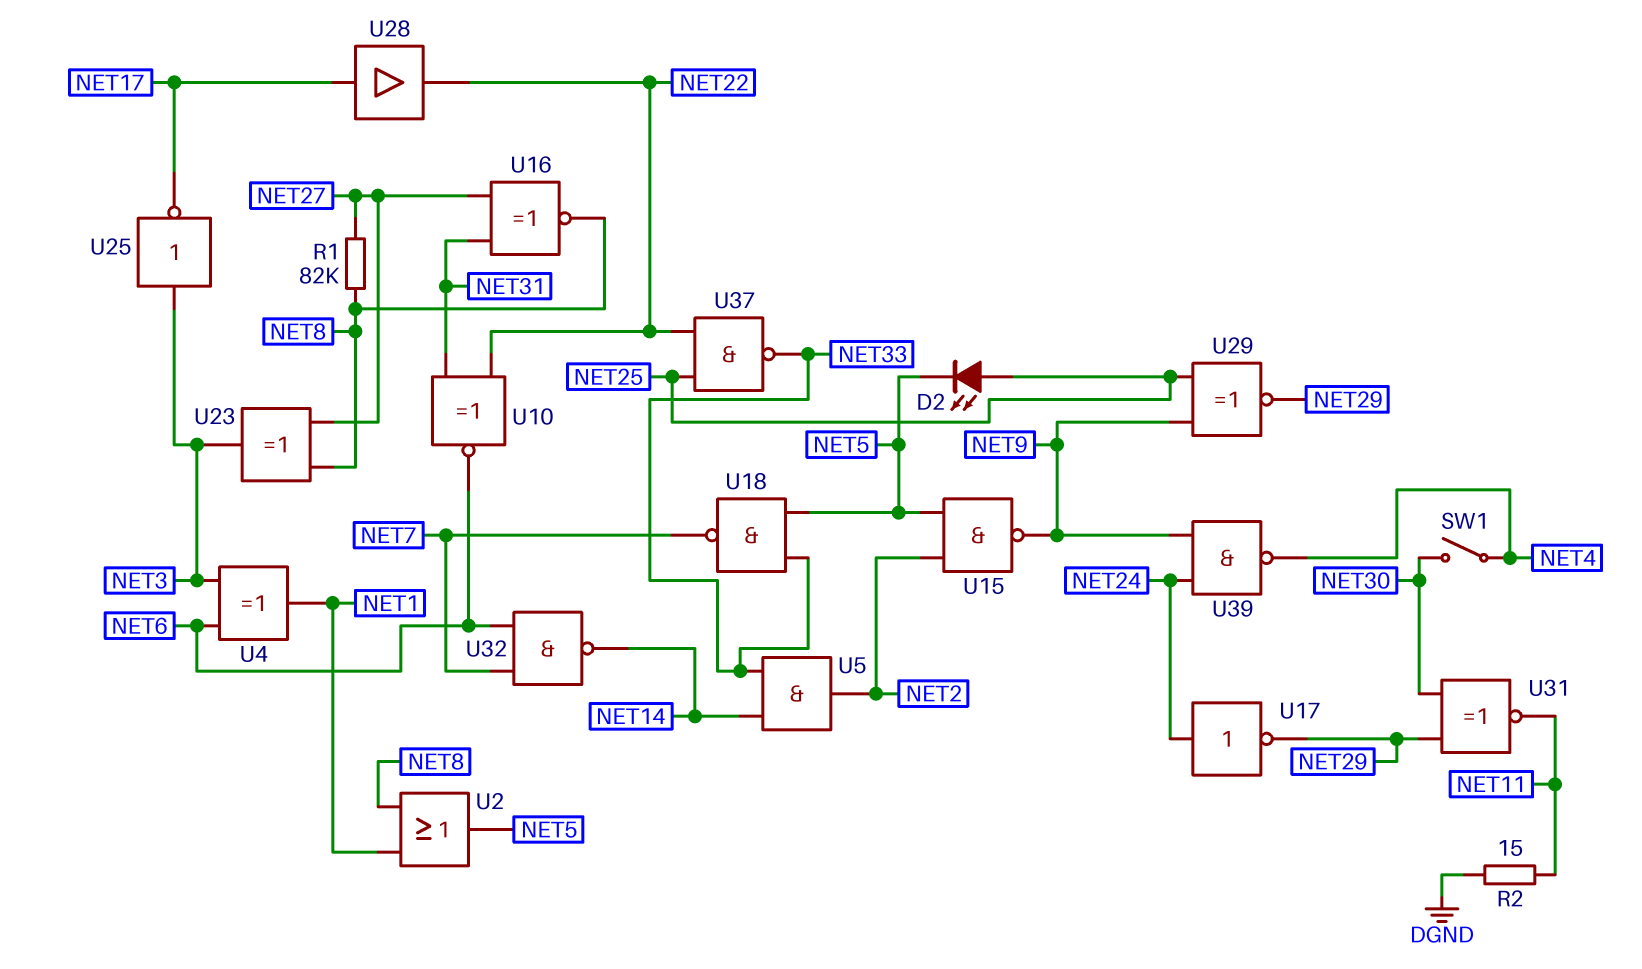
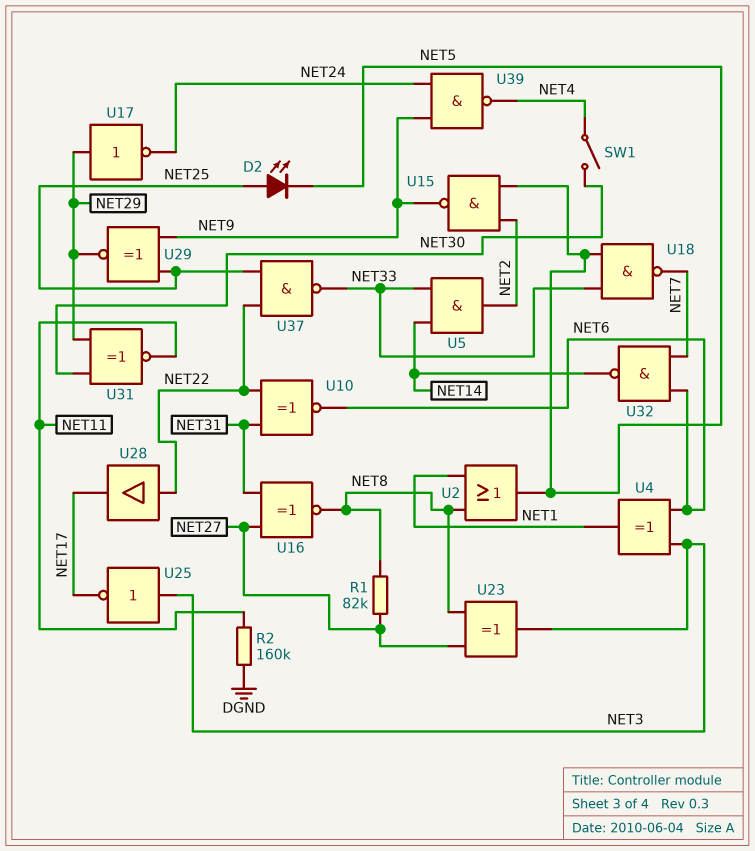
R2: 15 (DGND, NET11) -> 160k (DGND, NET11)
U17: NOT (in NET24, out NET29) -> NOT (in NET29, out NET24)
U28: buffer (in NET17, out NET22) -> buffer (in NET22, out NET17)

